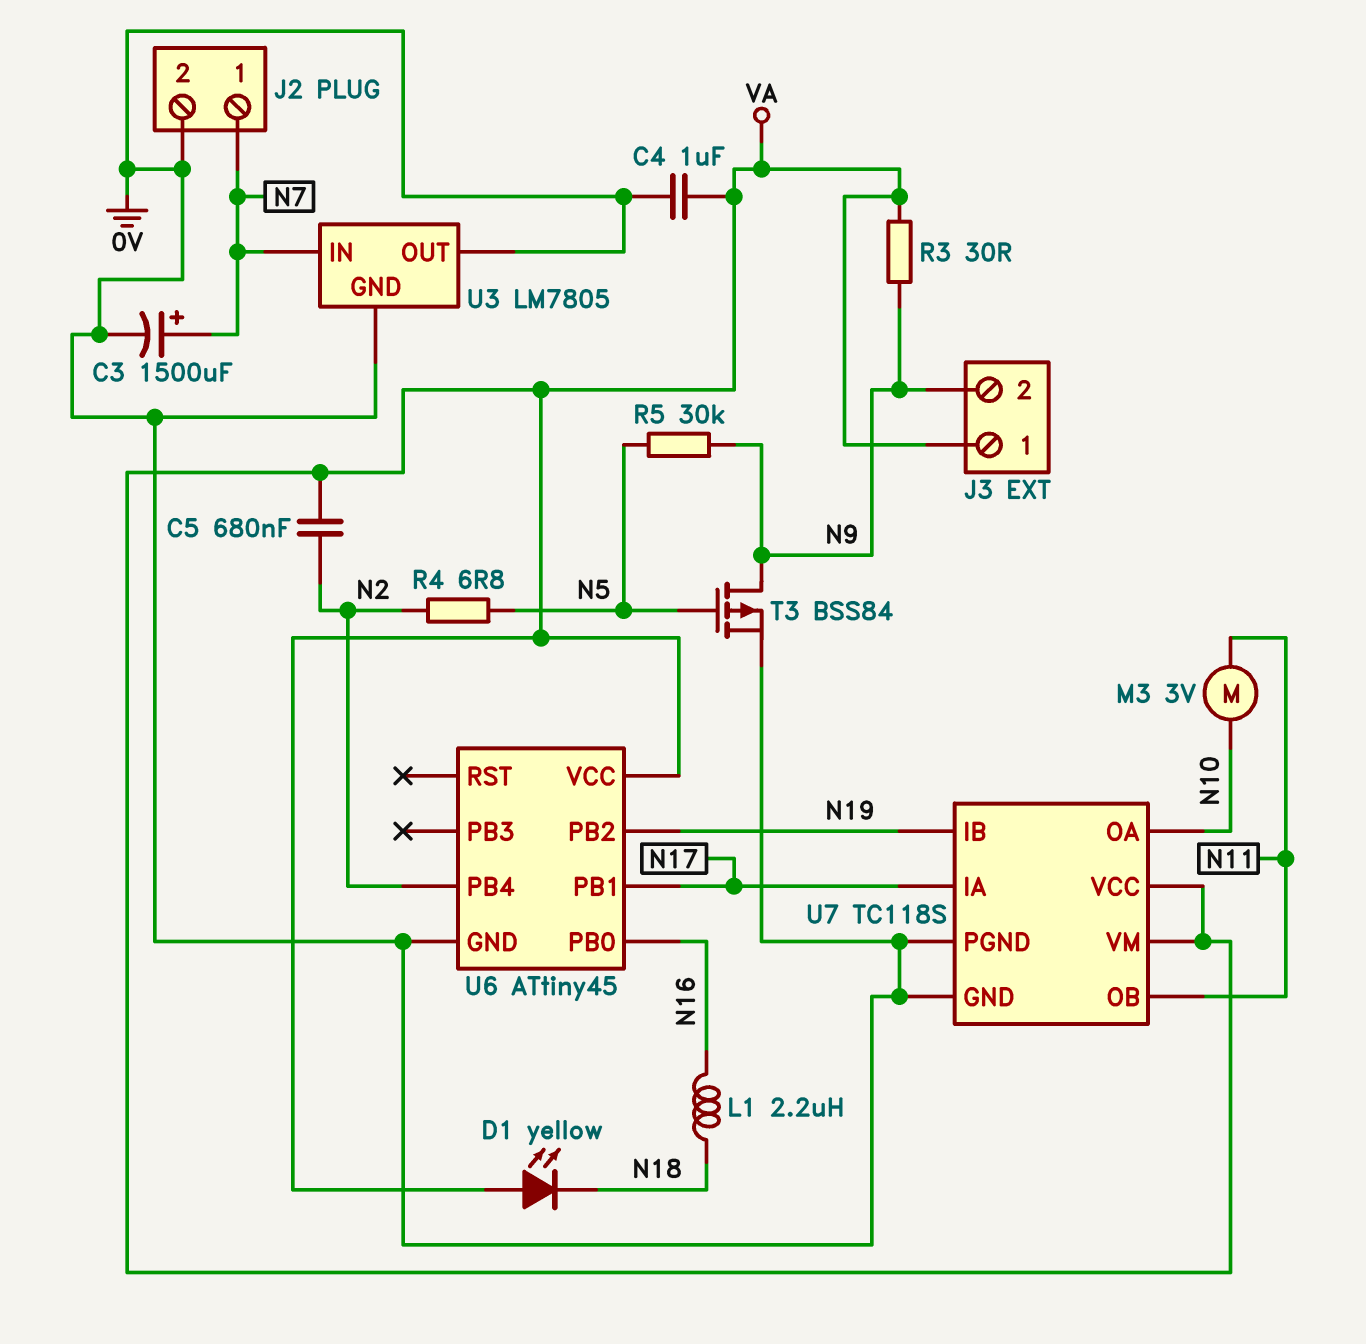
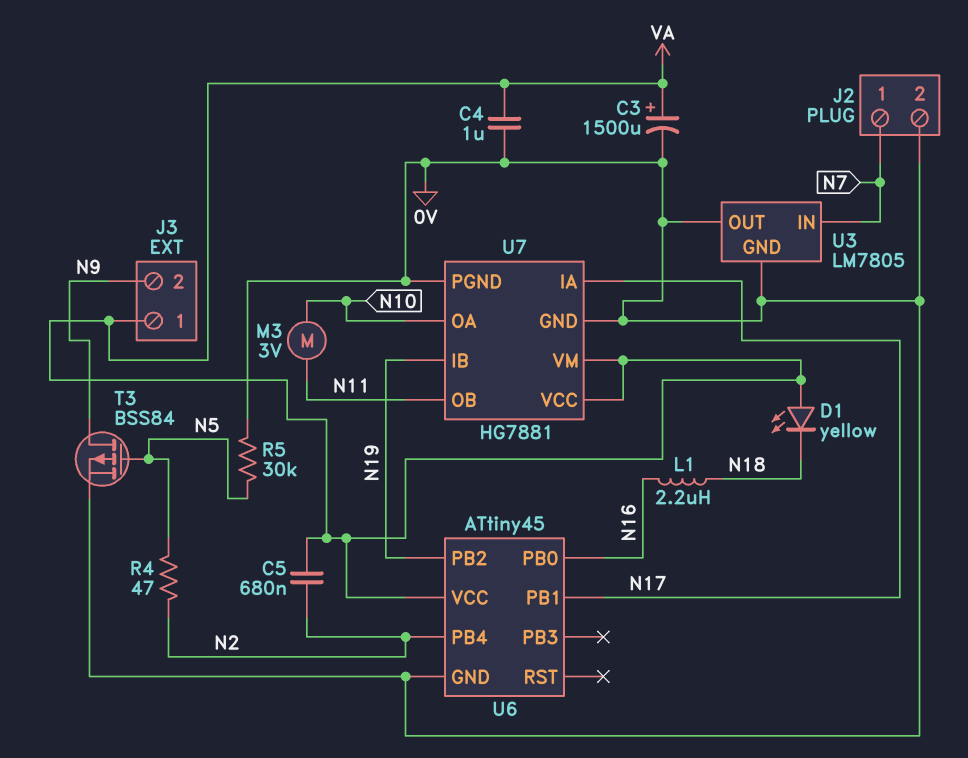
C3: 1500uF (plus N7, minus 0V) -> 1500uF (plus VA, minus 0V)
R3: 30 (N9, VA) -> none
R4: 6.8 (N2, N5) -> 47 (N2, N5)
R5: 30k (N5, N9) -> 30k (0V, N5)
U7: TC118S -> HG7881

